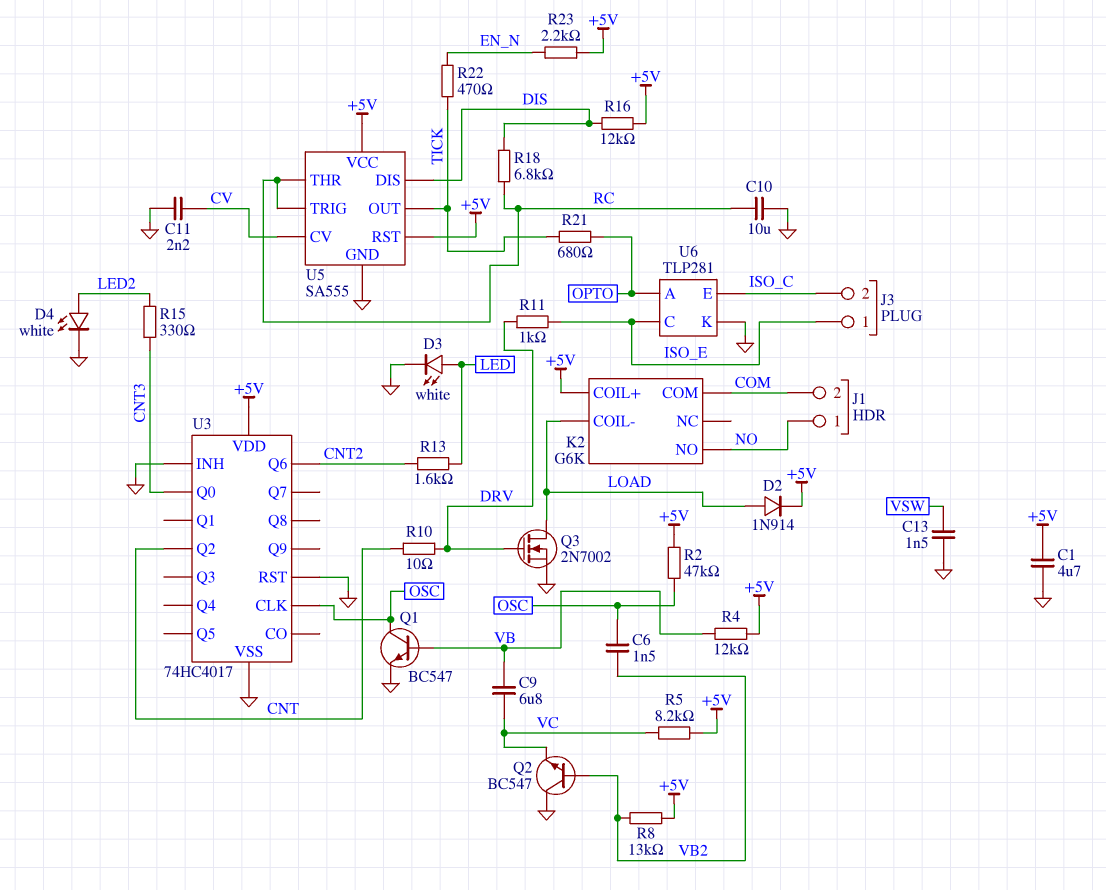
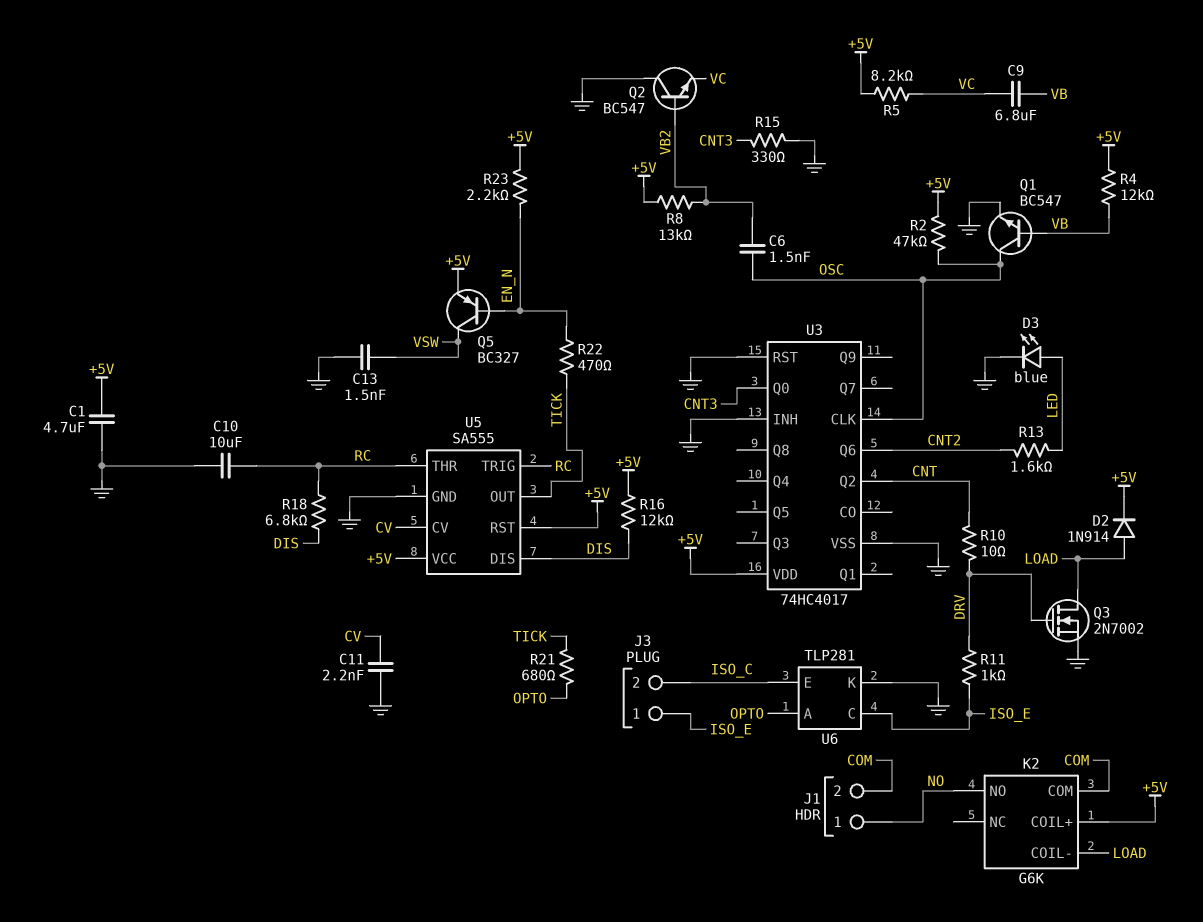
D3: LED white (A LED, K GND) -> LED blue (A LED, K GND)
D4: LED white (A LED2, K GND) -> none
Q5: none -> PNP BC327 (B EN_N, C VSW, E +5V)
R15: 330 (CNT3, LED2) -> 330 (CNT3, GND)

